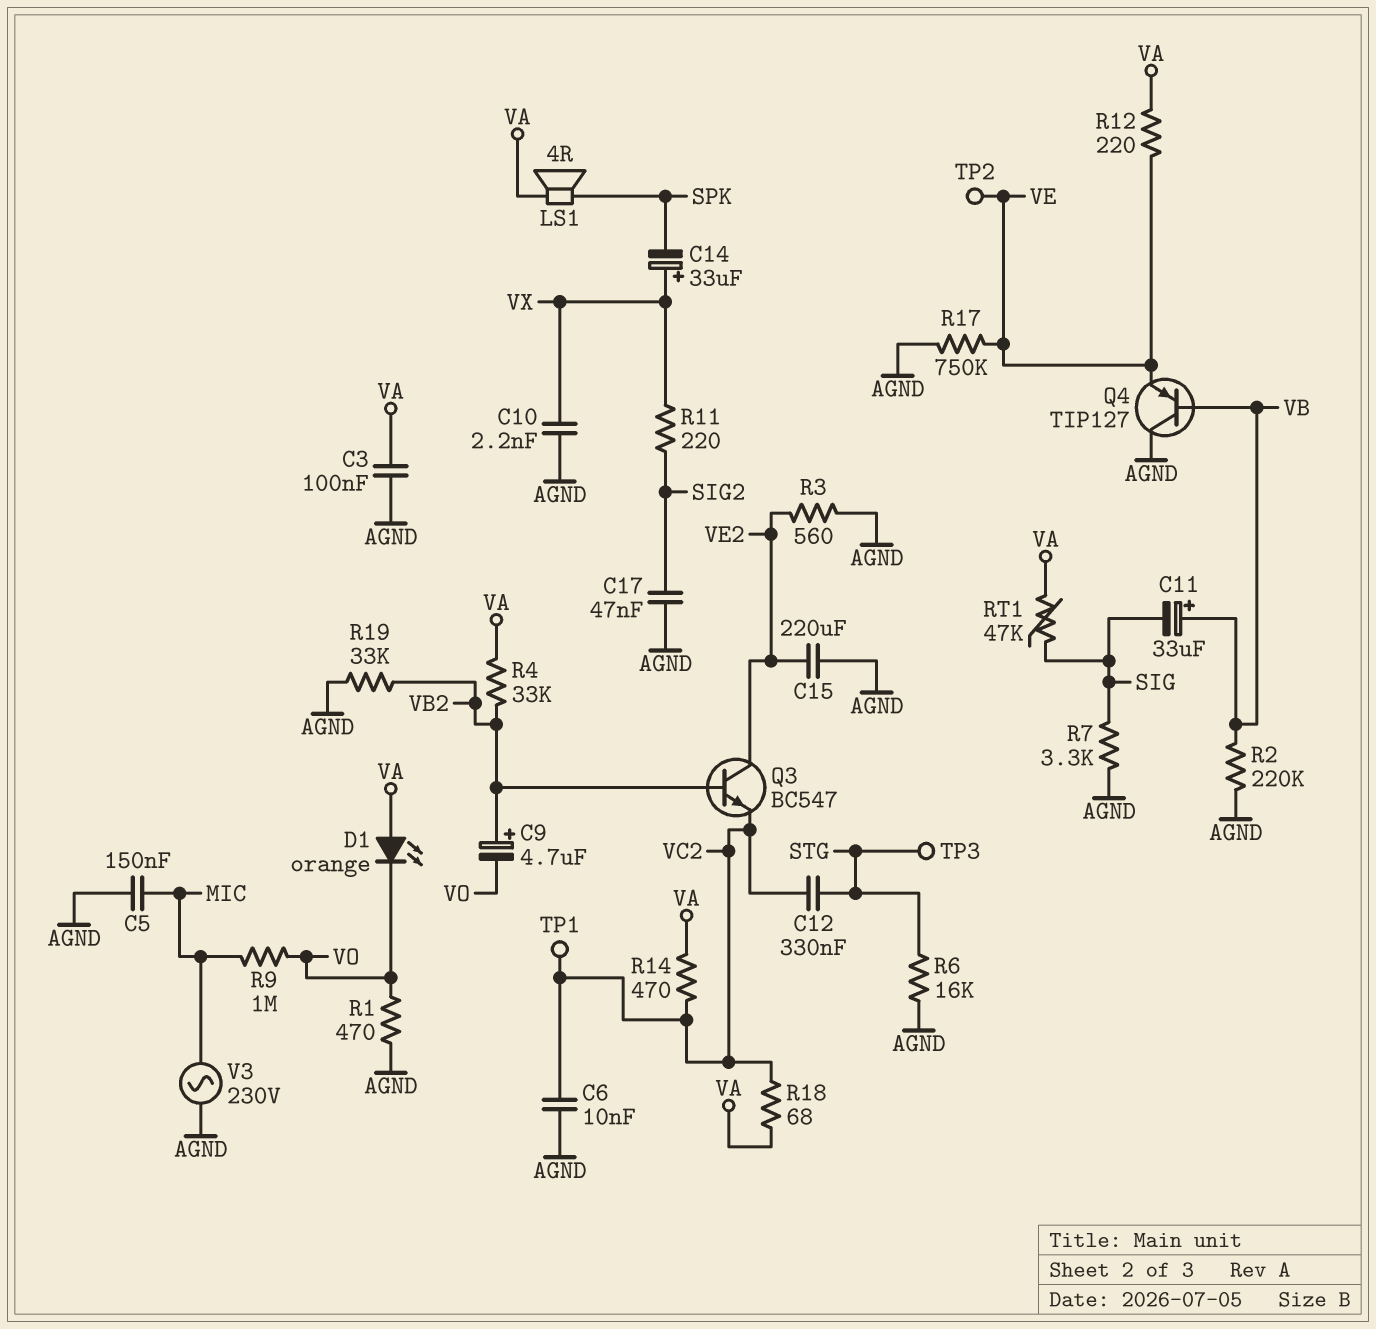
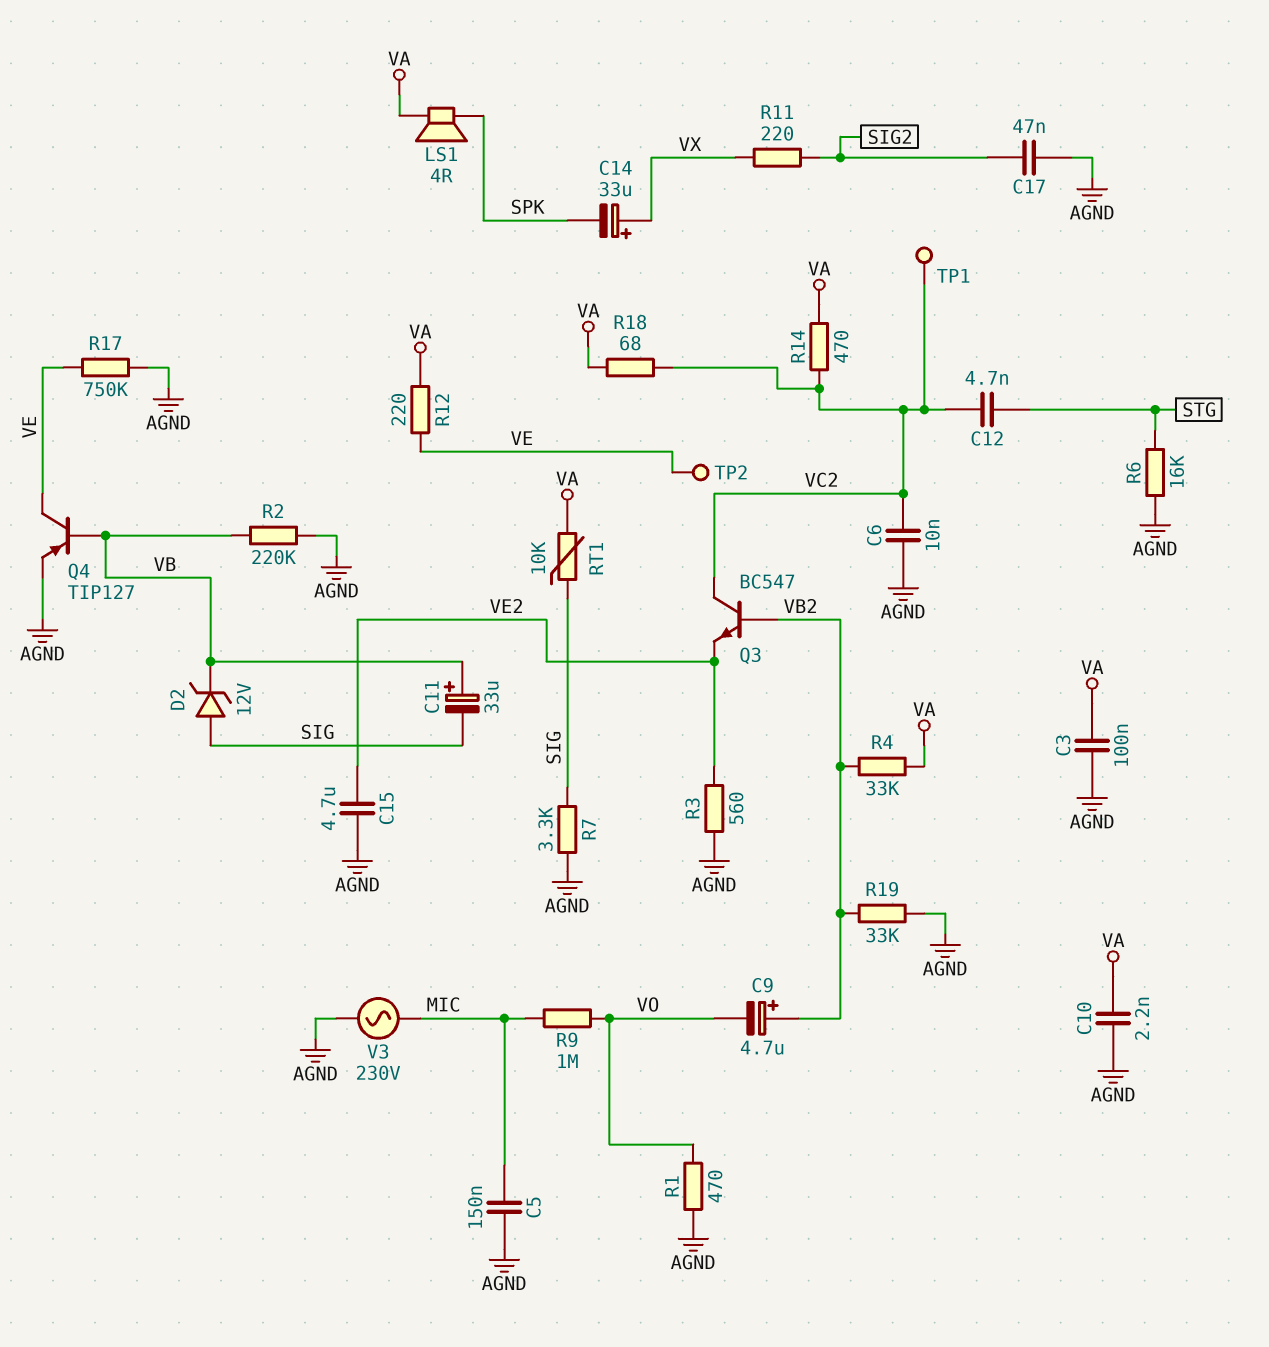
C10: 2.2nF (AGND, VX) -> 2.2nF (AGND, VA)
C12: 330nF (STG, VC2) -> 4.7nF (STG, VC2)
C15: 220uF (AGND, VE2) -> 4.7uF (AGND, VE2)
D1: LED orange (A VA, K VO) -> none
D2: none -> zener 12V (A SIG, K VB)
Q3: NPN BC547 (B VB2, C VE2, E VC2) -> NPN BC547 (B VB2, C VC2, E VE2)
Q4: PNP TIP127 (B VB, C AGND, E VE) -> PNP TIP127 (B VB, C VE, E AGND)
RT1: 47k (SIG, VA) -> 10k (SIG, VA)
TP3: test point (STG) -> none

